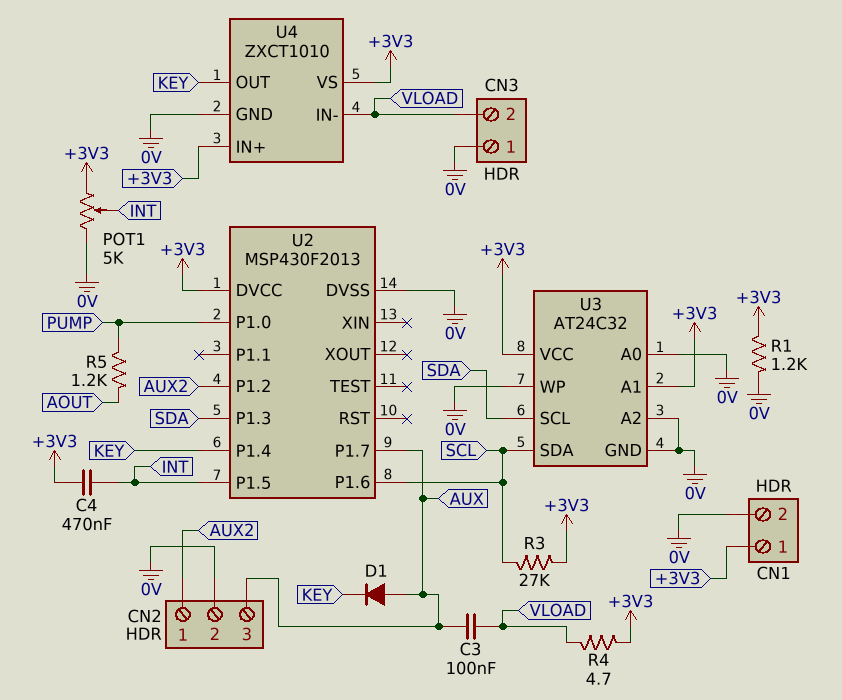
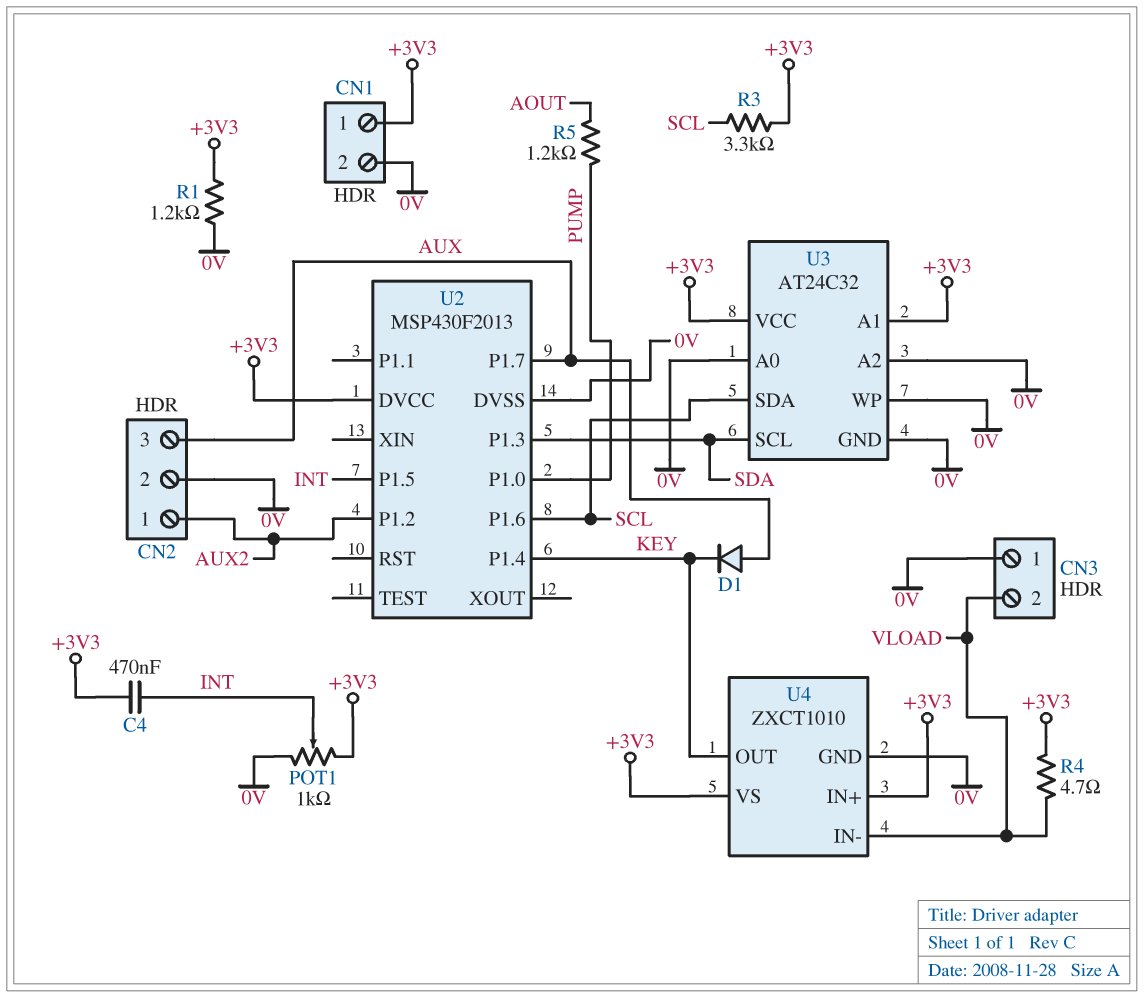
C3: 100nF (AUX, VLOAD) -> none
POT1: 5k (+3V3, 0V, wiper INT) -> 1k (+3V3, 0V, wiper INT)
R3: 27k (+3V3, SCL) -> 3.3k (+3V3, SCL)

